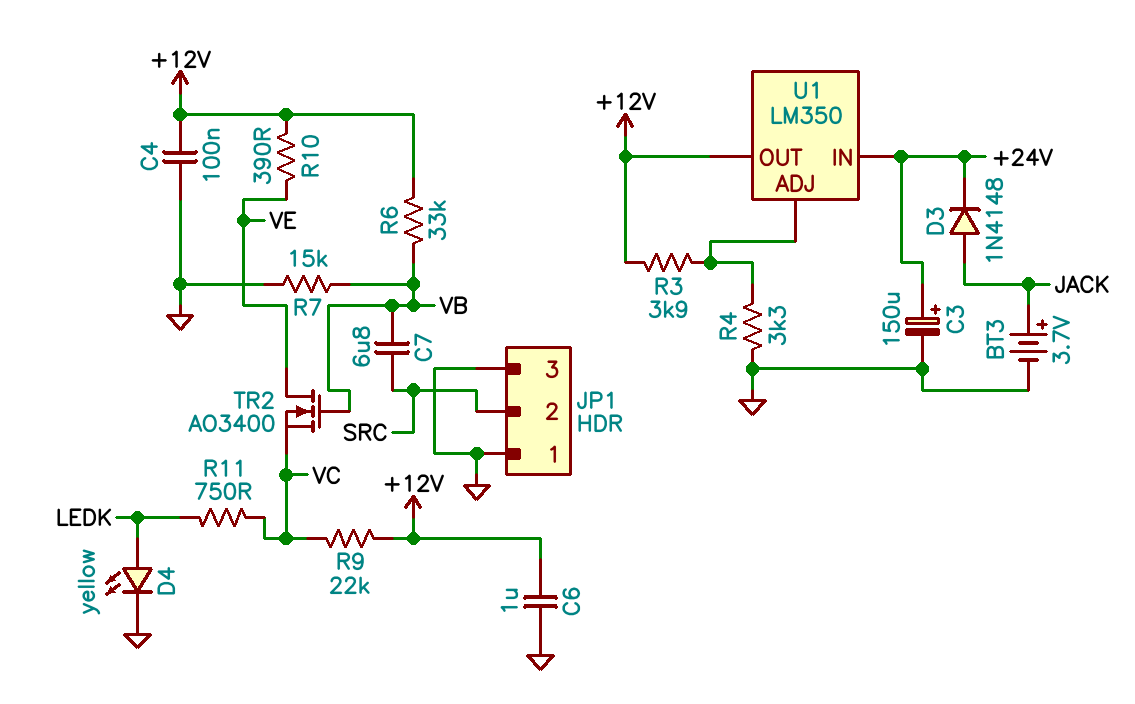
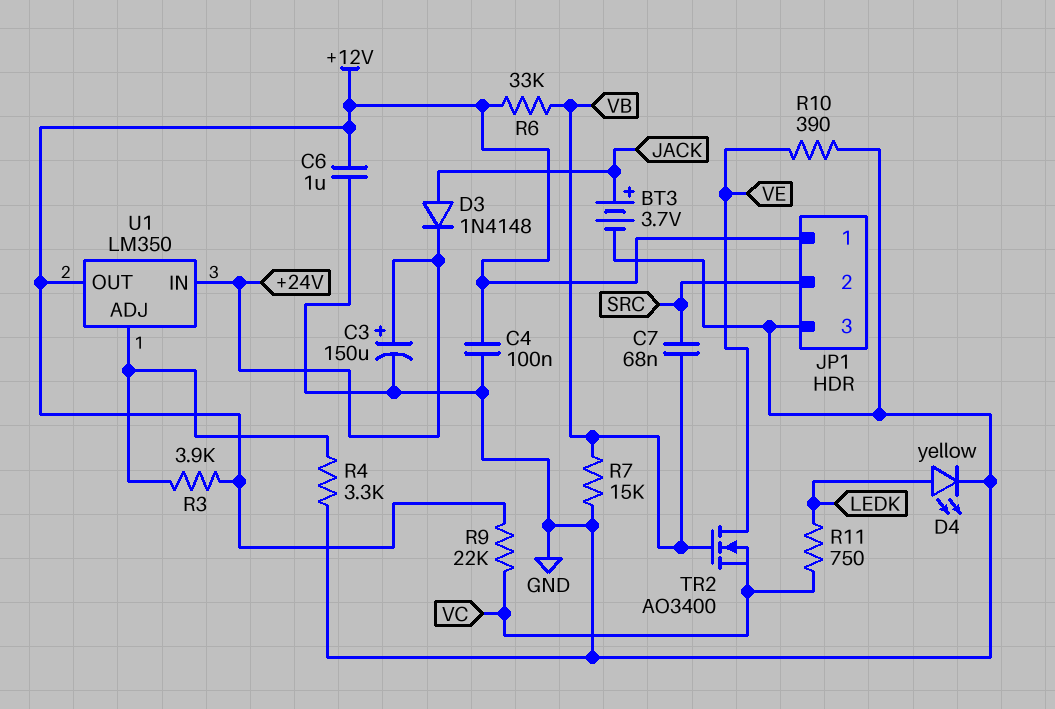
C7: 6.8uF (SRC, VB) -> 68nF (SRC, VB)
JP1 pin 1: GND -> +12V
R10: 390 (+12V, VE) -> 390 (GND, VE)

